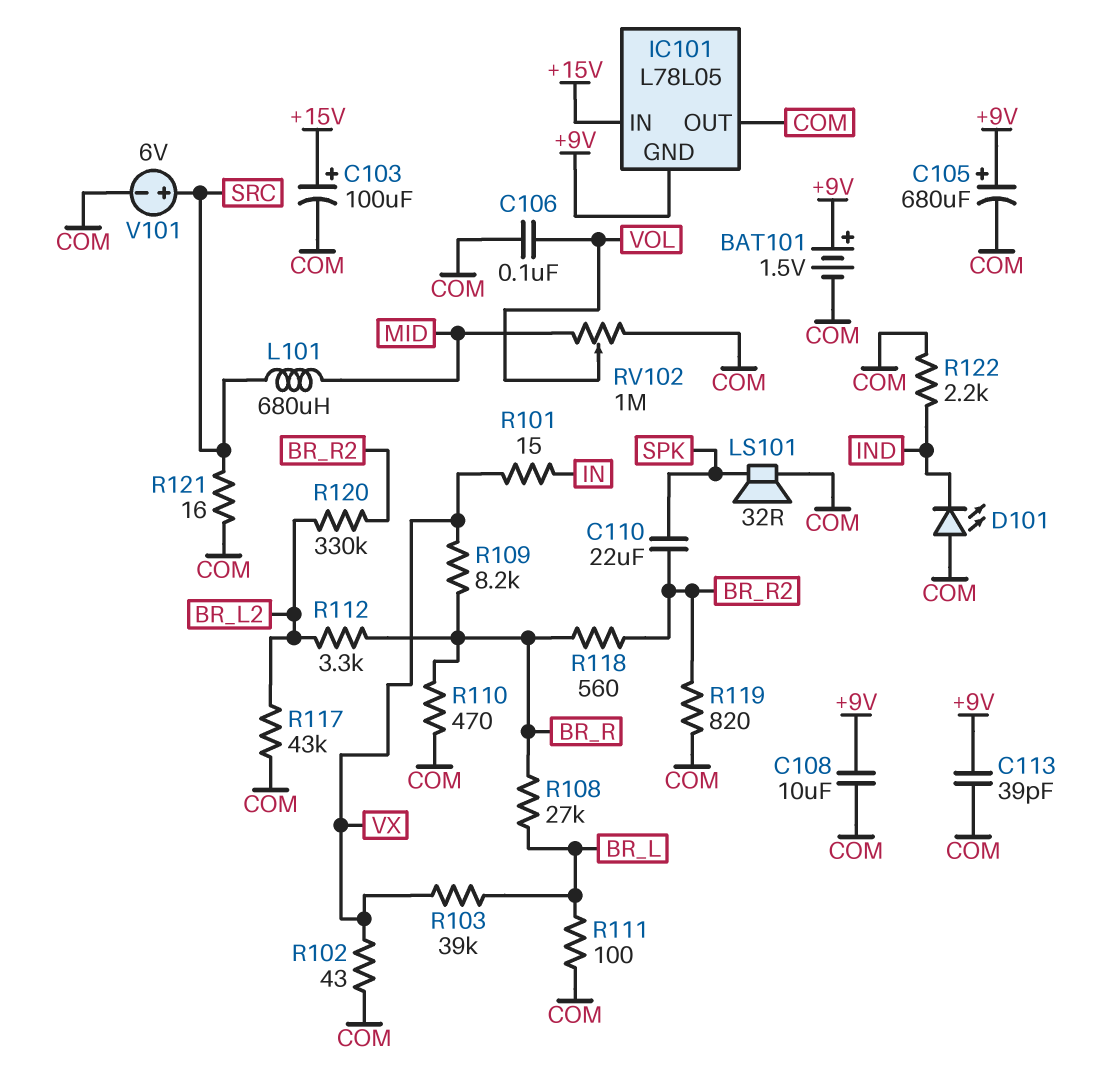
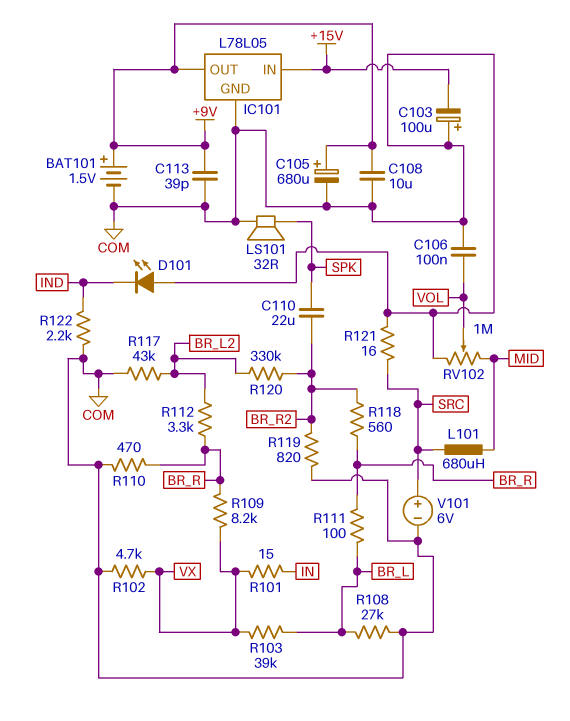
C103: 100uF (plus +15V, minus COM) -> 100uF (plus COM, minus +15V)
IC101 pin GND: +9V -> COM
IC101 pin OUT: COM -> +9V
R102: 43 (COM, VX) -> 4.7k (COM, VX)
R108: 27k (BR_L, BR_R) -> 27k (BR_L, COM)
R111: 100 (BR_L, COM) -> 100 (BR_L, BR_R)

